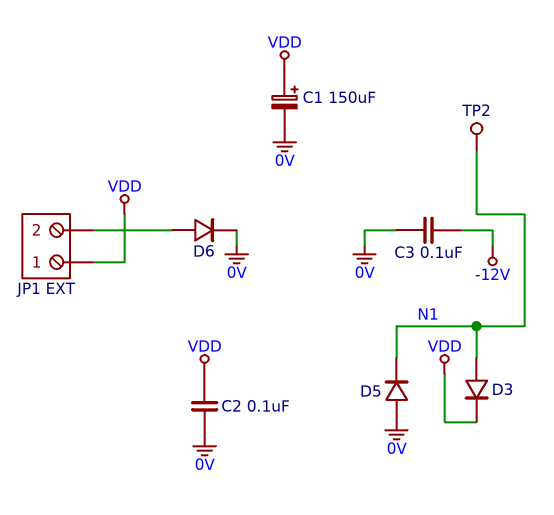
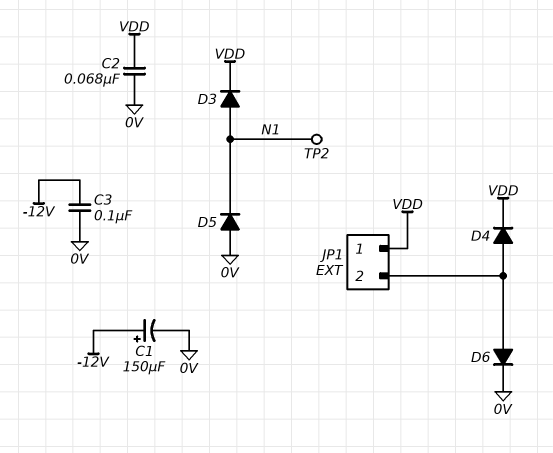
C1: 150uF (plus VDD, minus 0V) -> 150uF (plus -12V, minus 0V)
C2: 100nF (0V, VDD) -> 68nF (0V, VDD)
D4: none -> diode (A JP1/2, K VDD)

